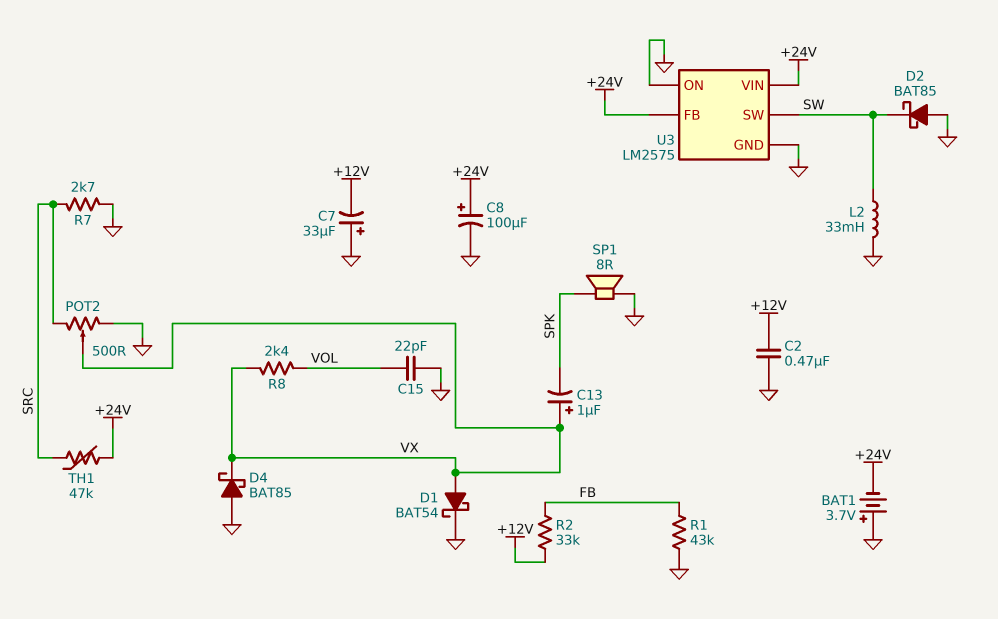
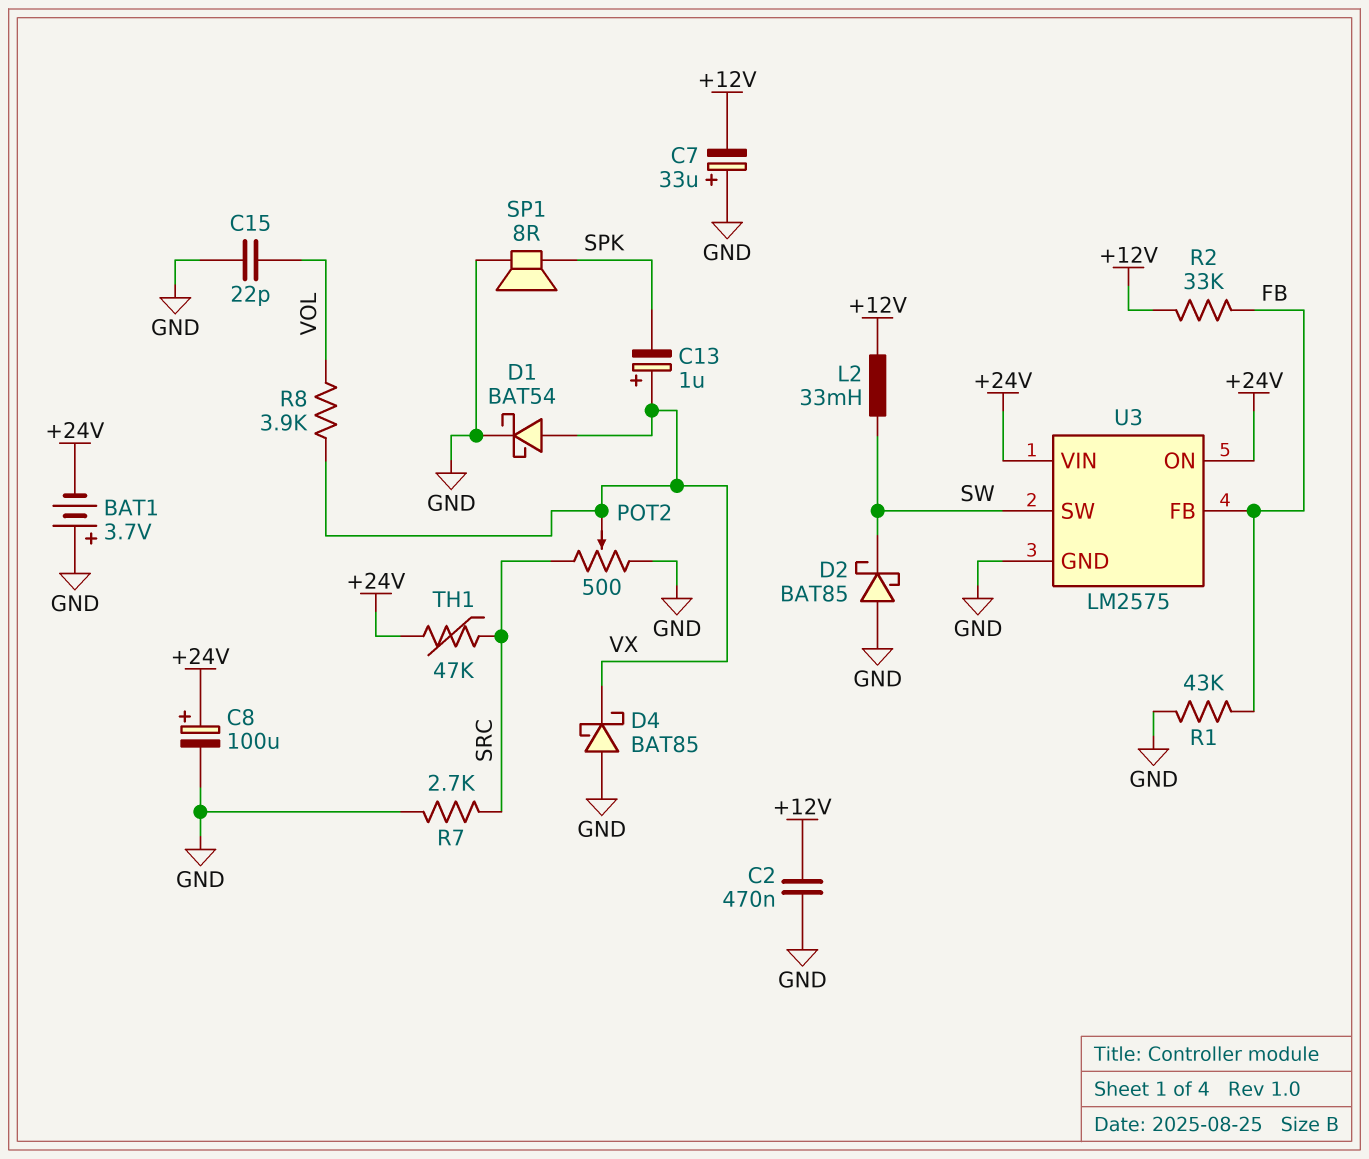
L2: 33mH (GND, SW) -> 33mH (+12V, SW)
R8: 2.4k (VOL, VX) -> 3.9k (VOL, VX)
U3 pin FB: +24V -> FB
U3 pin ON: GND -> +24V

